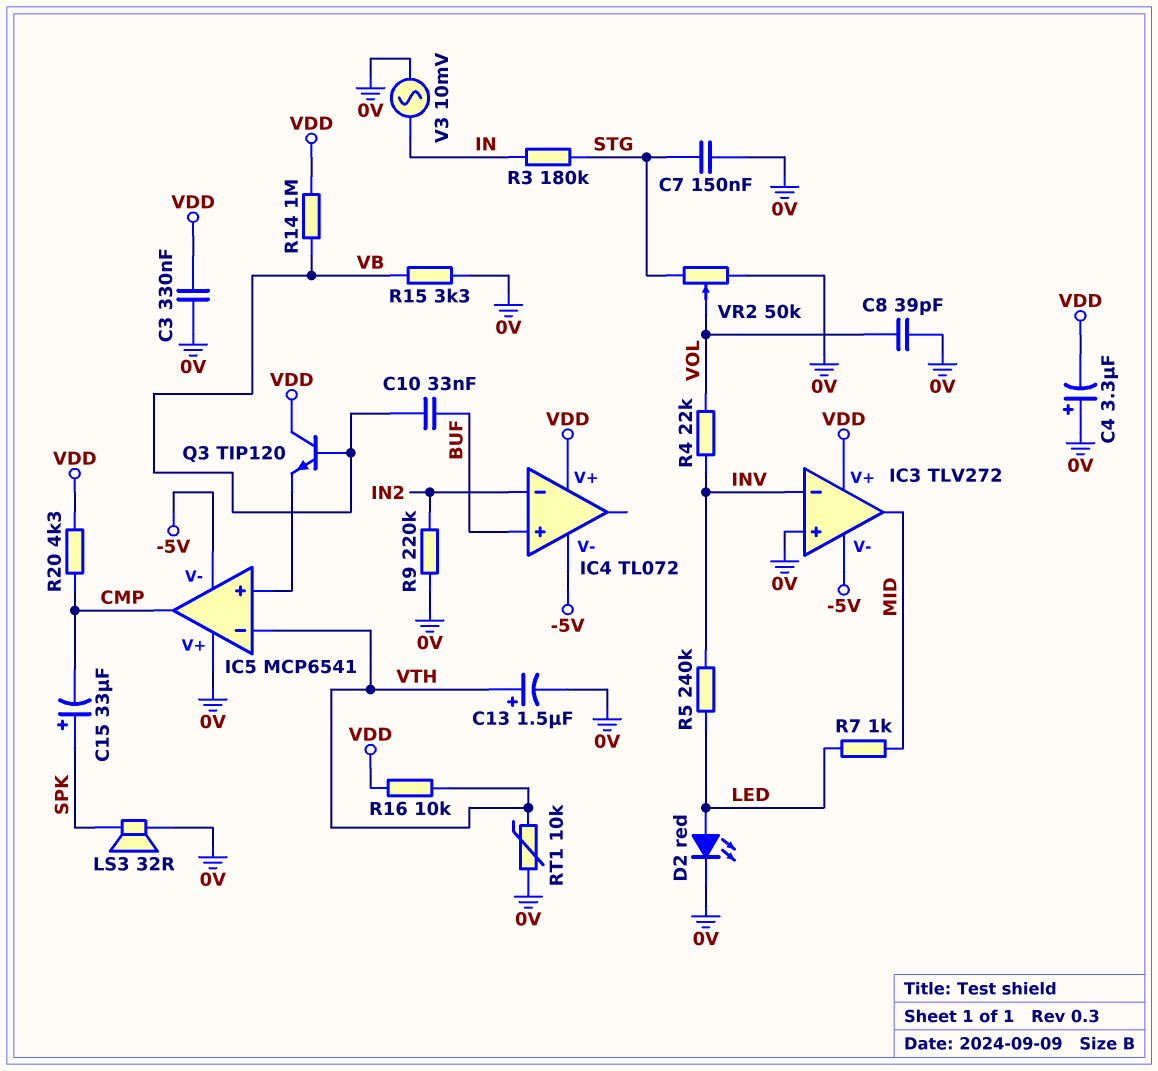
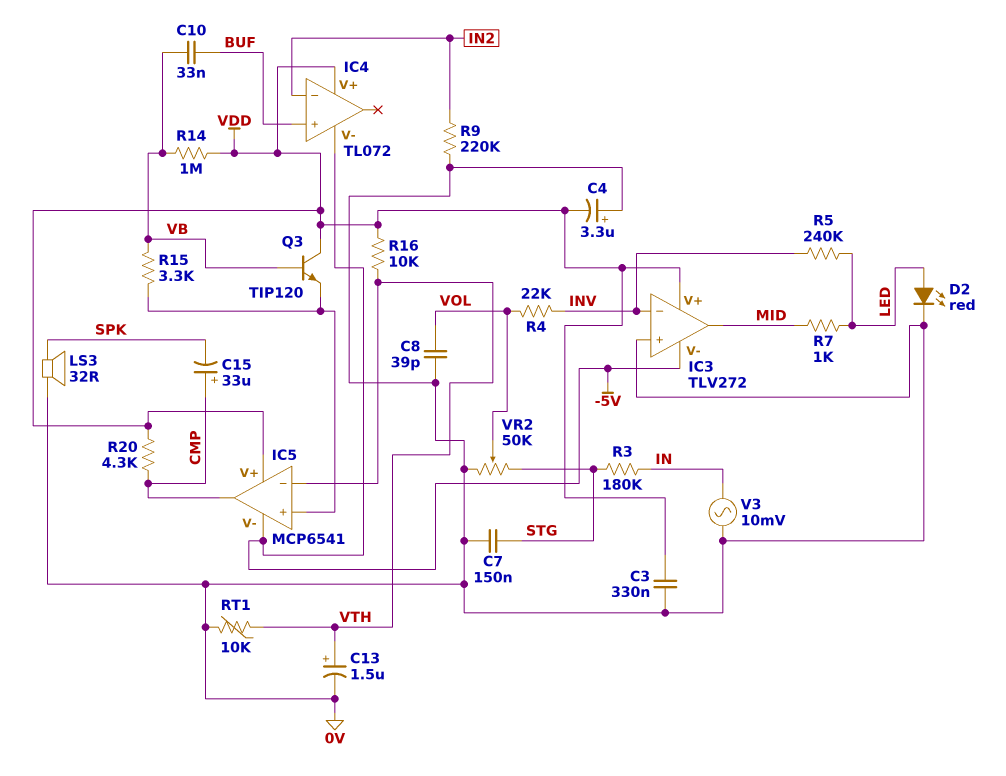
C15: 33uF (plus SPK, minus CMP) -> 33uF (plus CMP, minus SPK)
IC5 pin V+: 0V -> VDD
R15: 3.3k (0V, VB) -> 3.3k (IC5/in+, VB)

